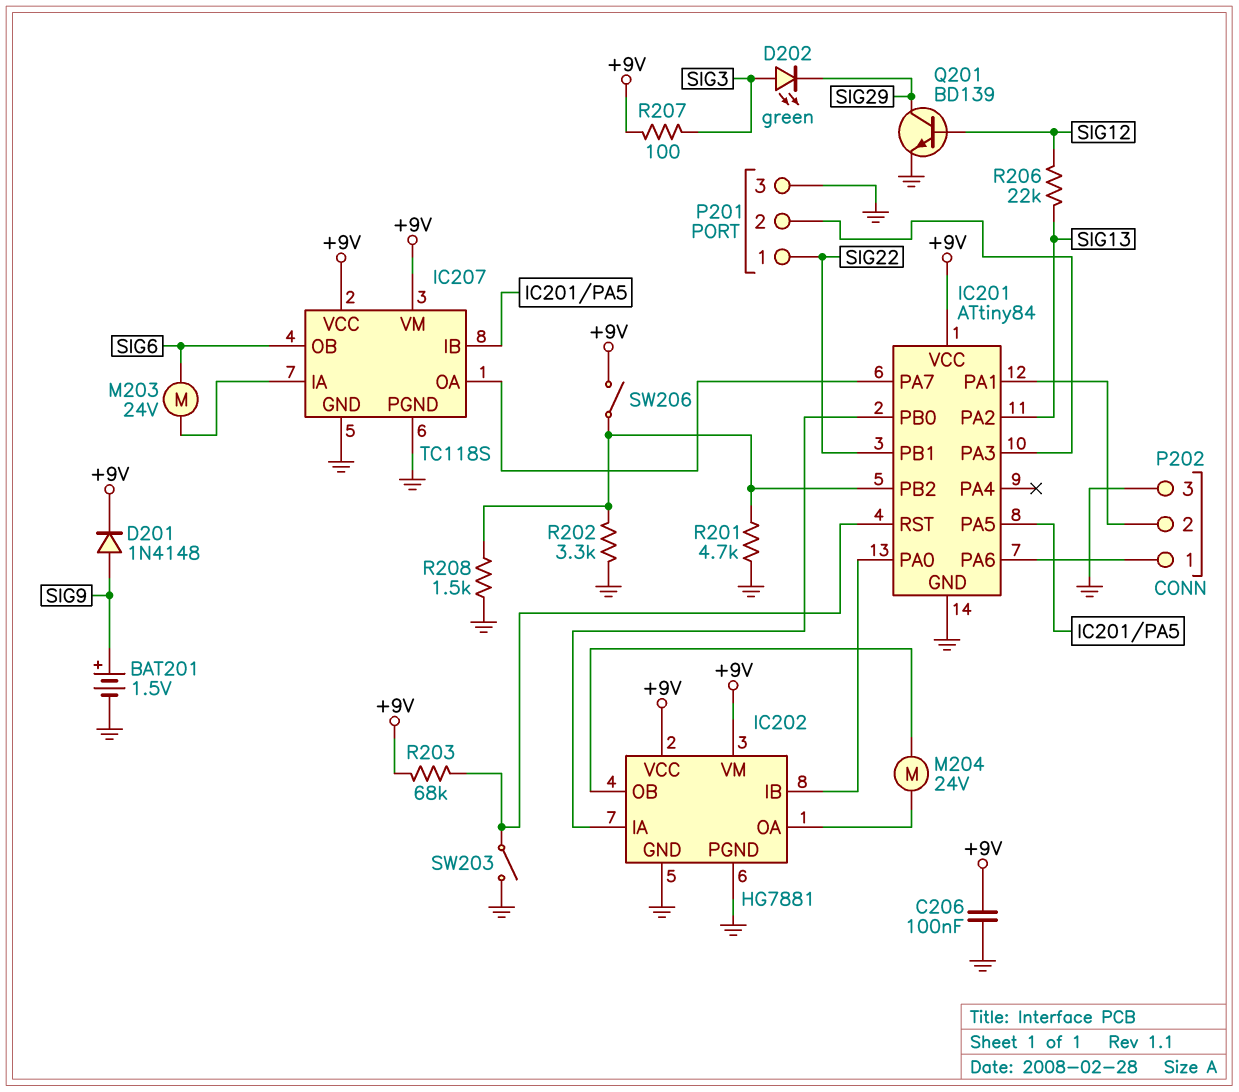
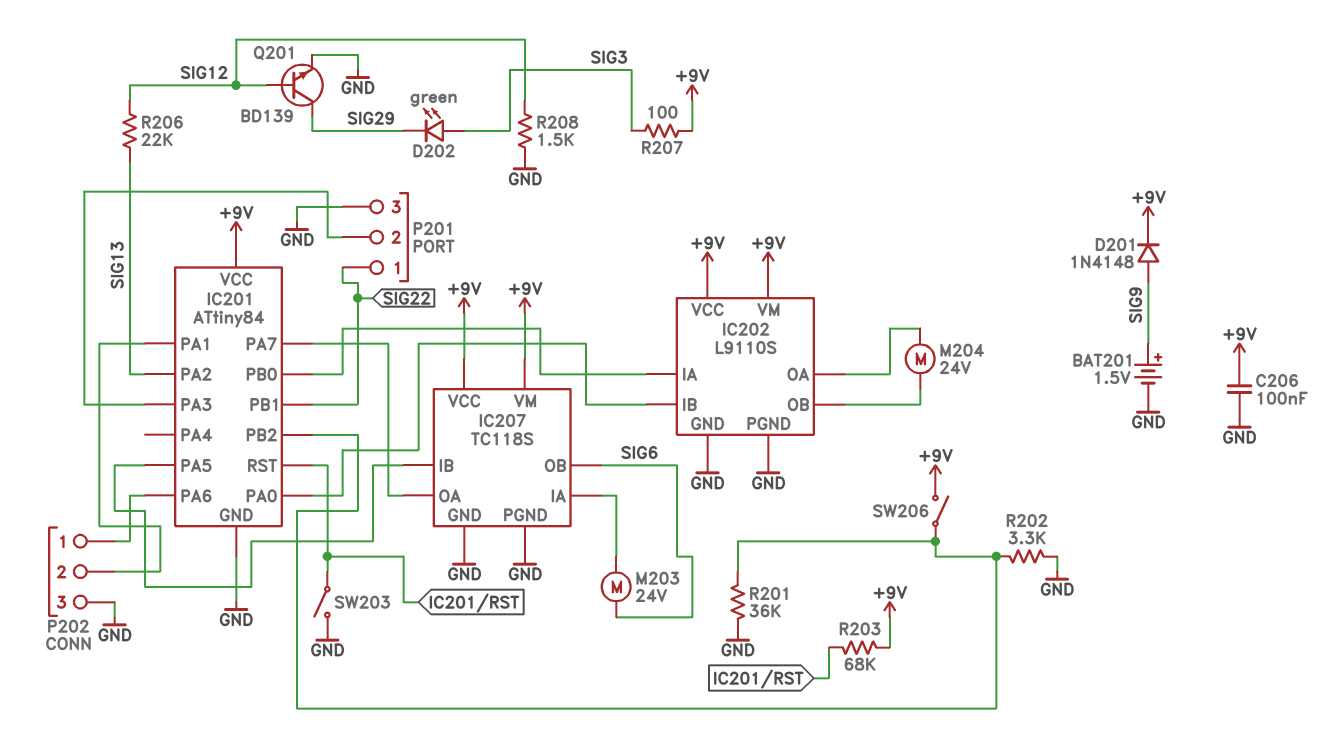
IC202: HG7881 -> L9110S
R201: 4.7k (GND, IC201/PB2) -> 36k (GND, IC201/PB2)
R208: 1.5k (GND, IC201/PB2) -> 1.5k (GND, SIG12)

